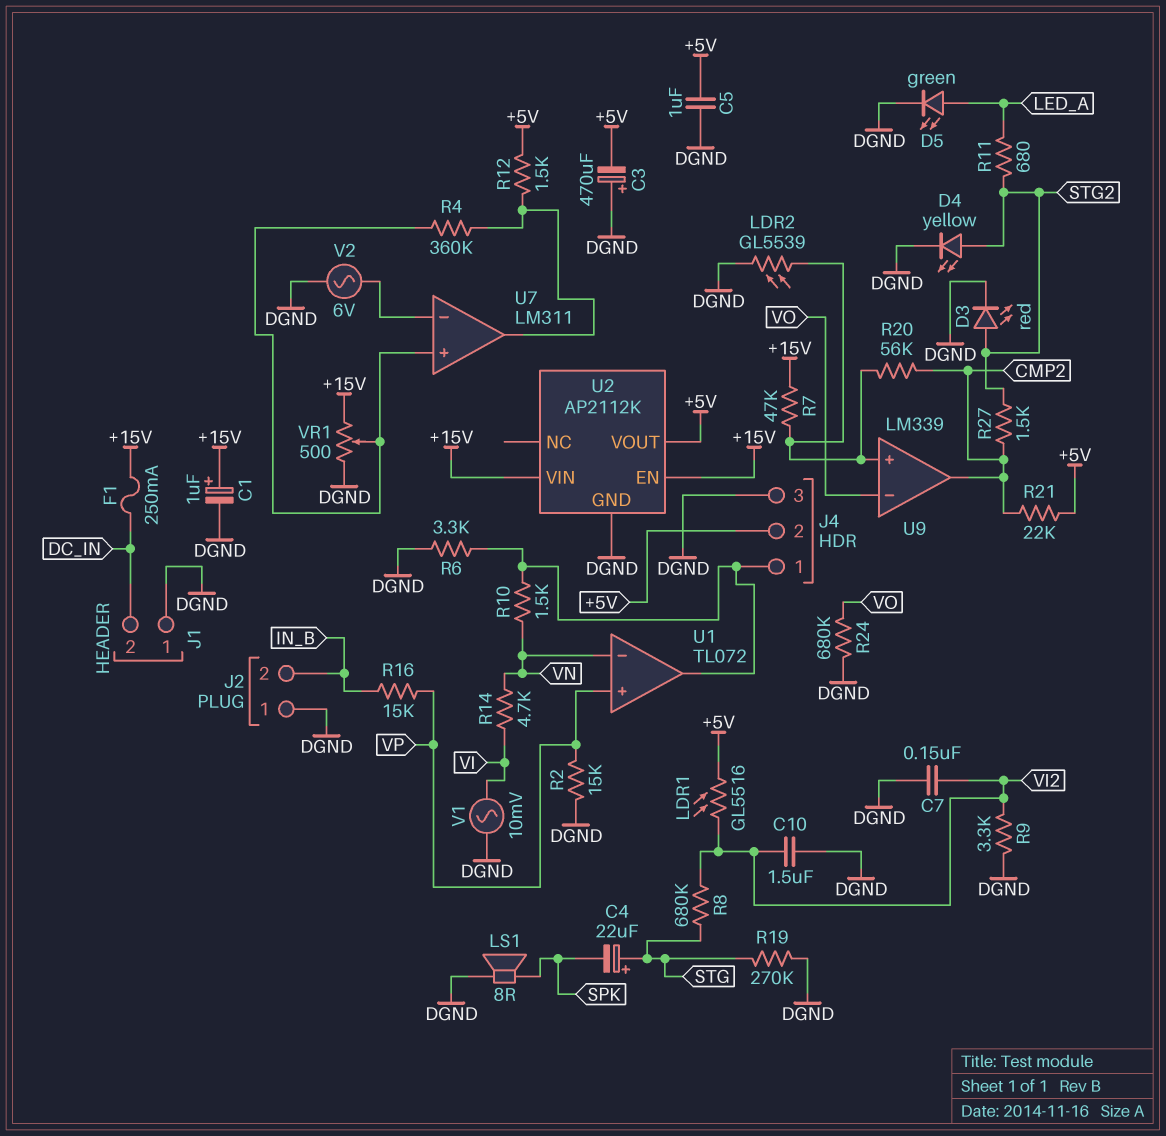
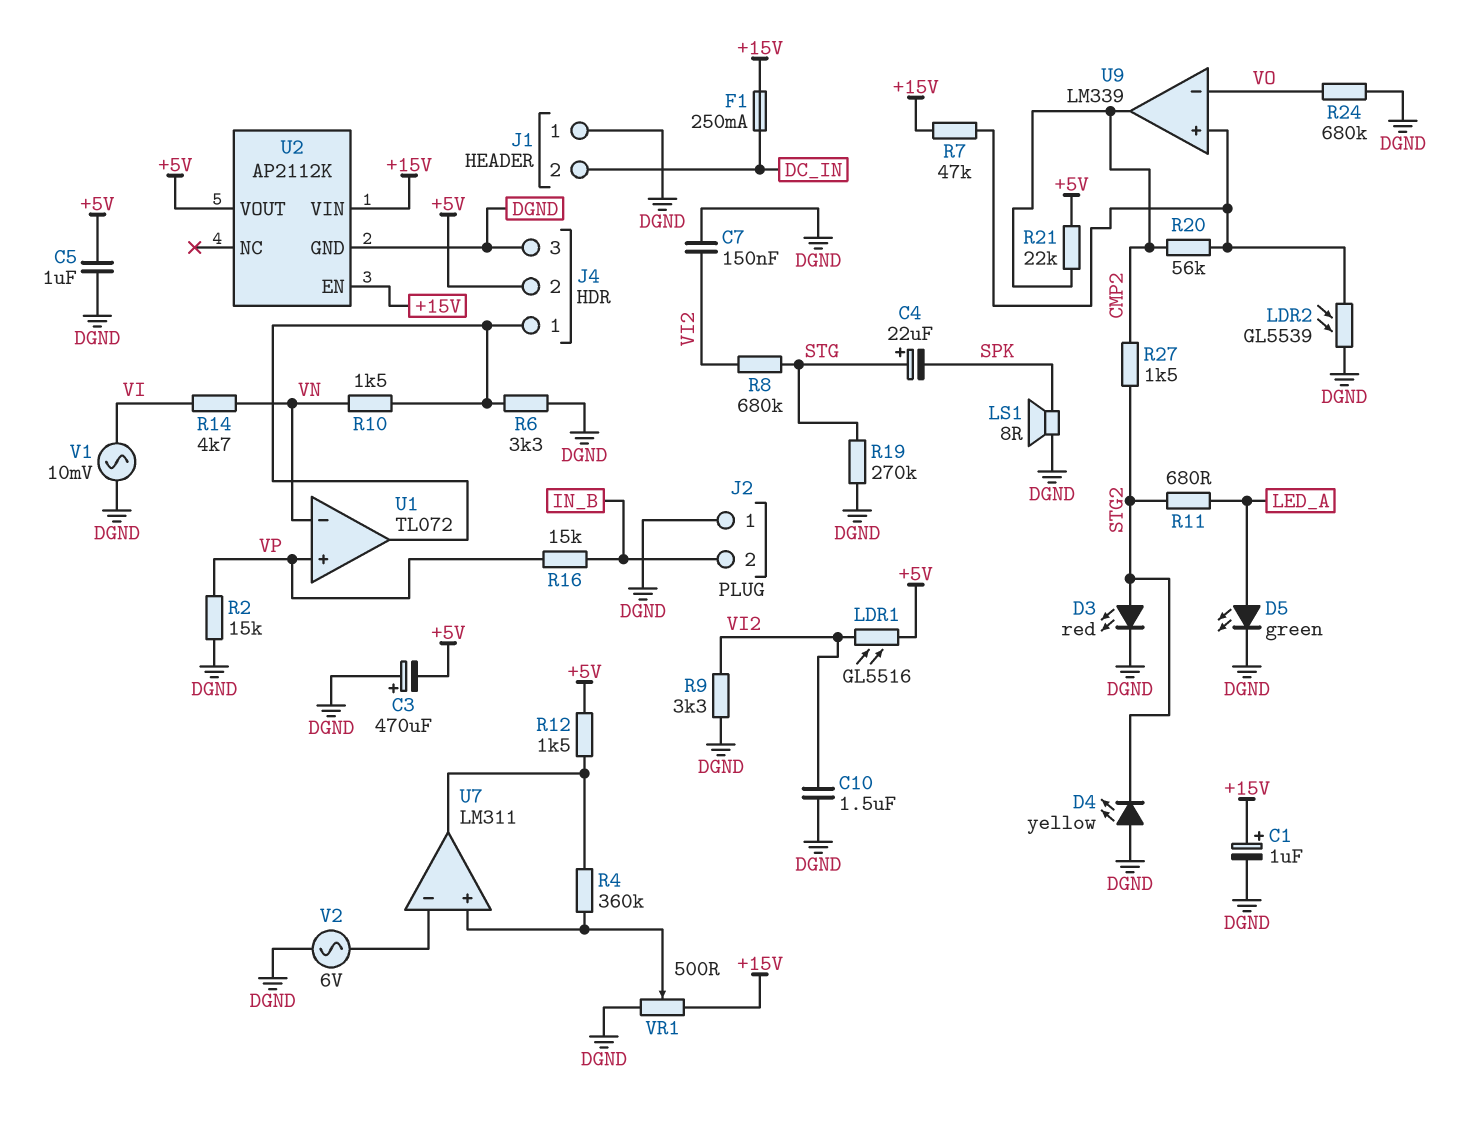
D4: LED yellow (A STG2, K DGND) -> LED yellow (A DGND, K STG2)

